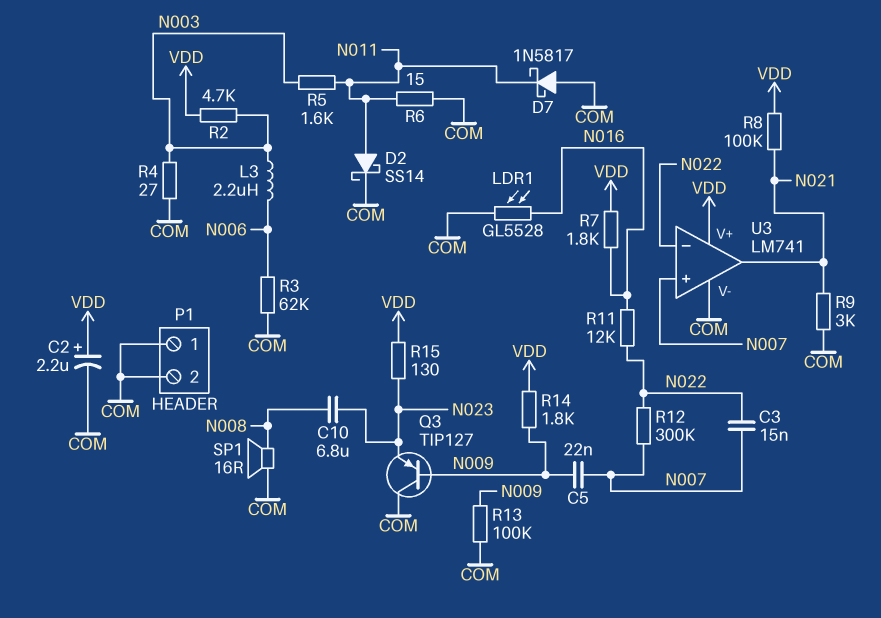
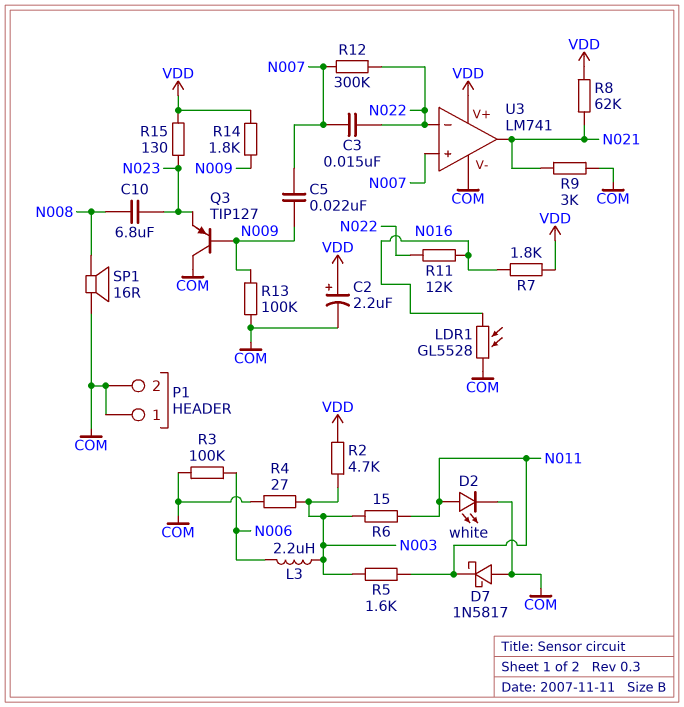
D2: schottky SS14 (A N011, K COM) -> LED white (A N011, K COM)
R3: 62k (COM, N006) -> 100k (COM, N006)
R6: 15 (COM, N011) -> 15 (N003, N011)
R8: 100k (N021, VDD) -> 62k (N021, VDD)

